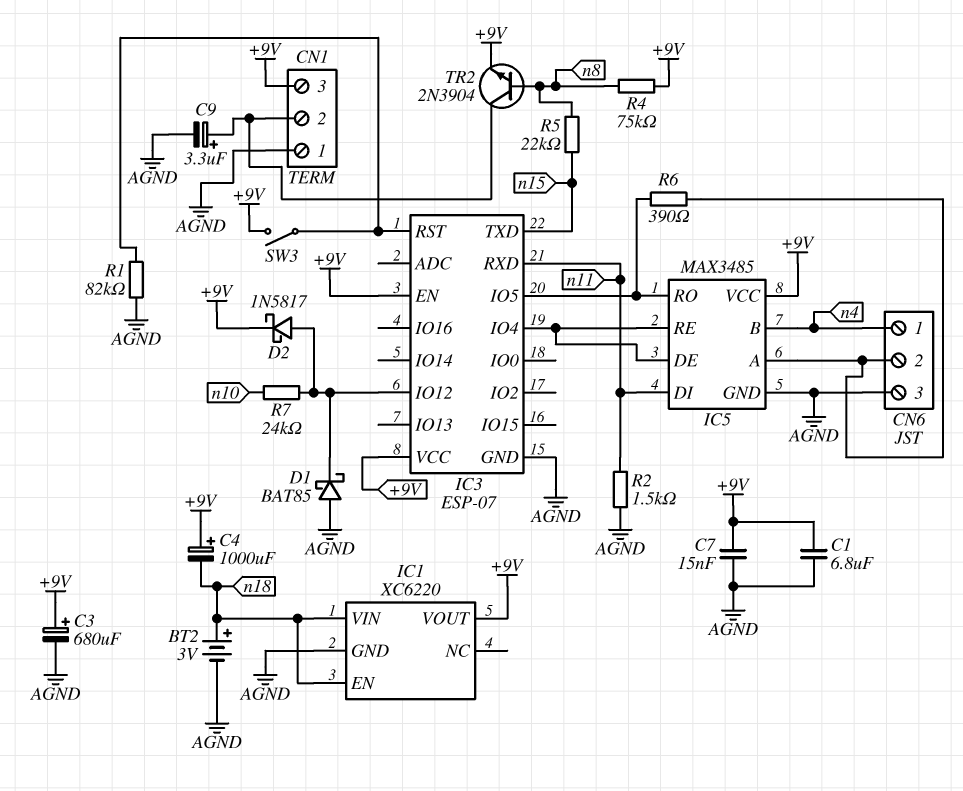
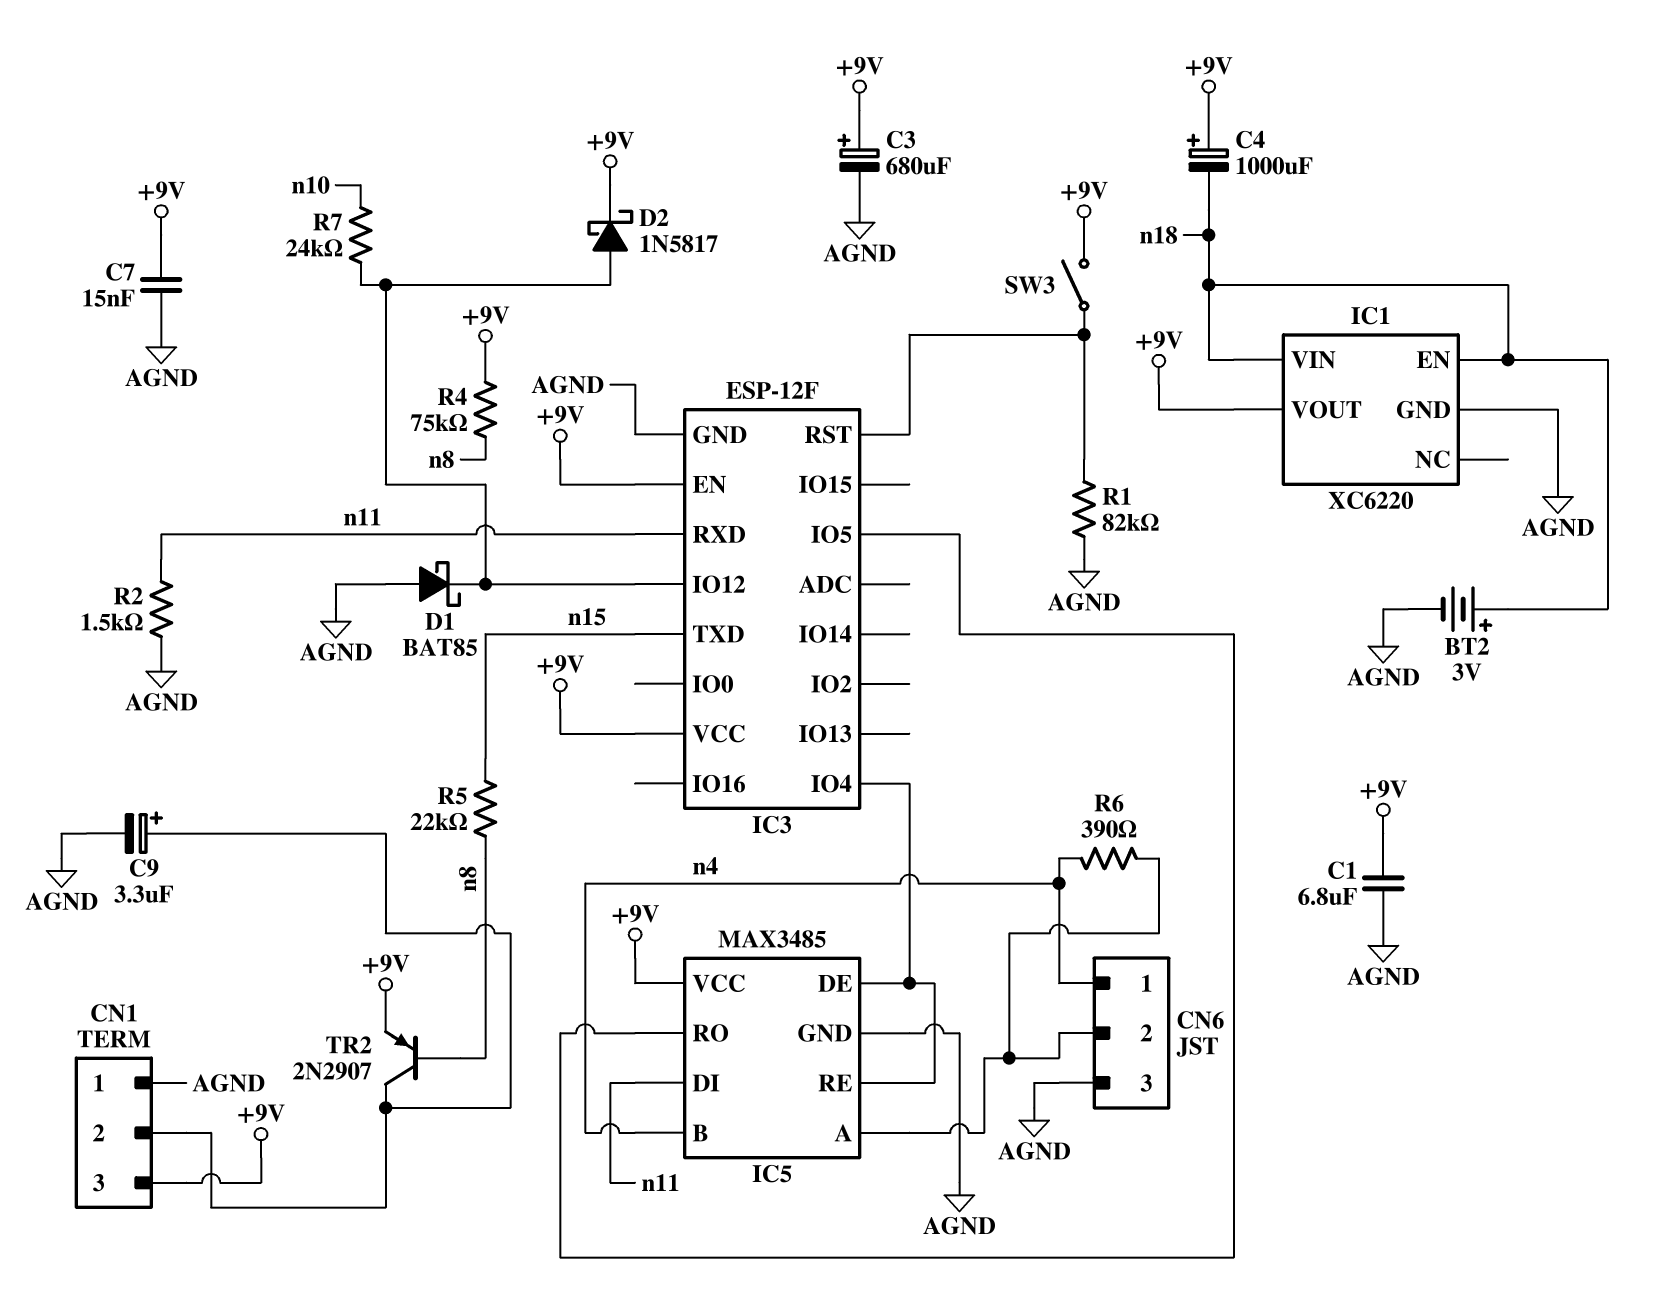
IC3: ESP-07 -> ESP-12F
R6: 390 (CN6/2, IC3/IO5) -> 390 (CN6/2, n4)
TR2: NPN 2N3904 (B n8, C CN1/2, E +9V) -> PNP 2N2907 (B n8, C CN1/2, E +9V)

